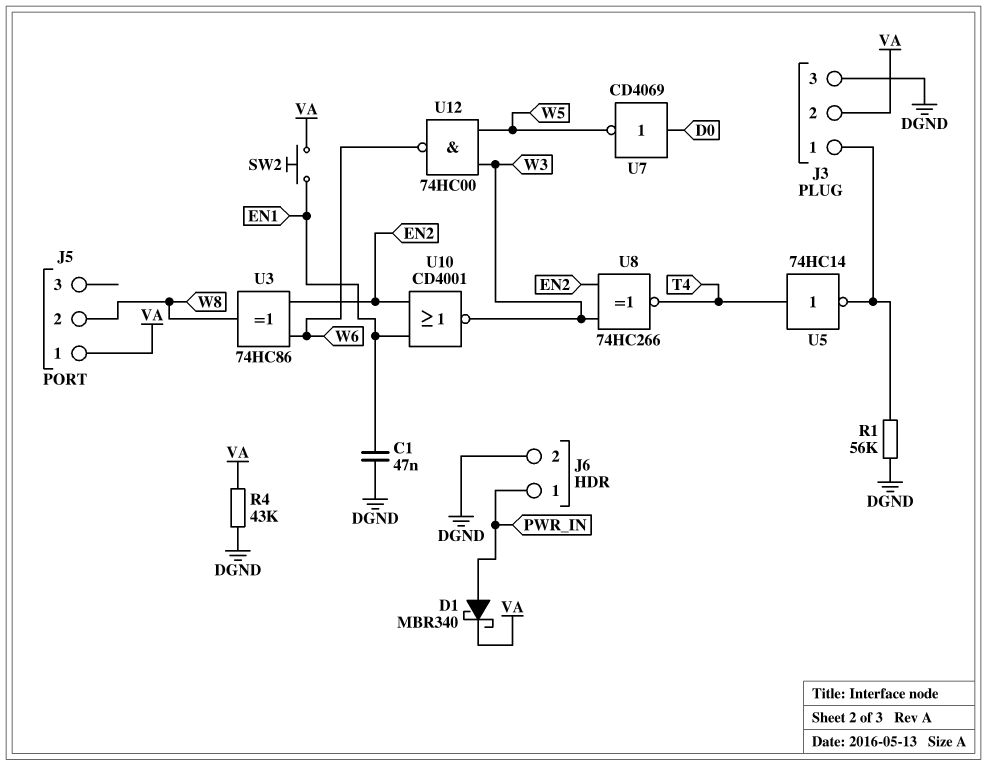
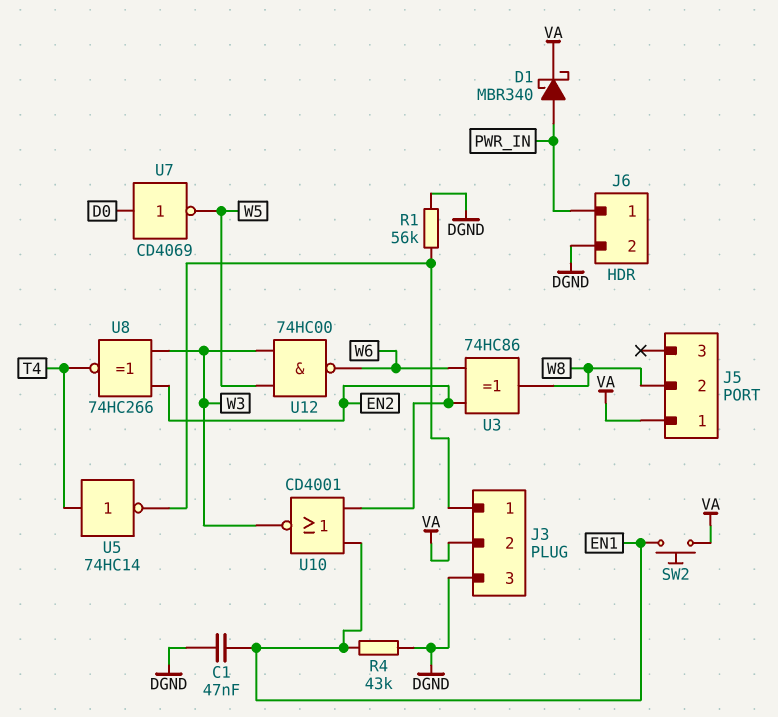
R4: 43k (DGND, VA) -> 43k (DGND, EN1)

